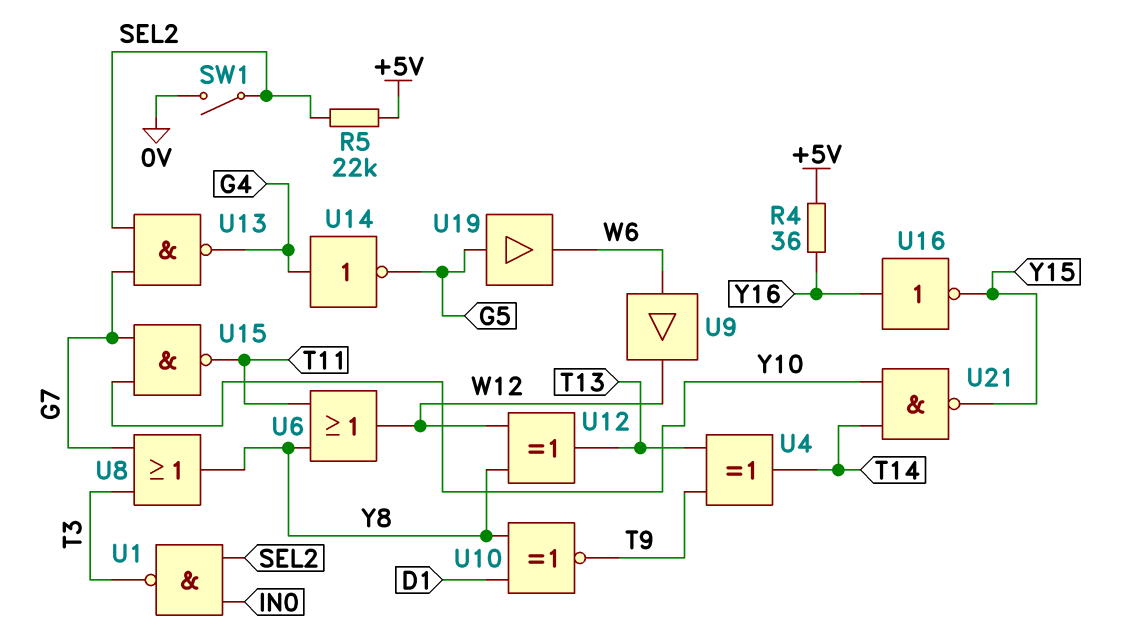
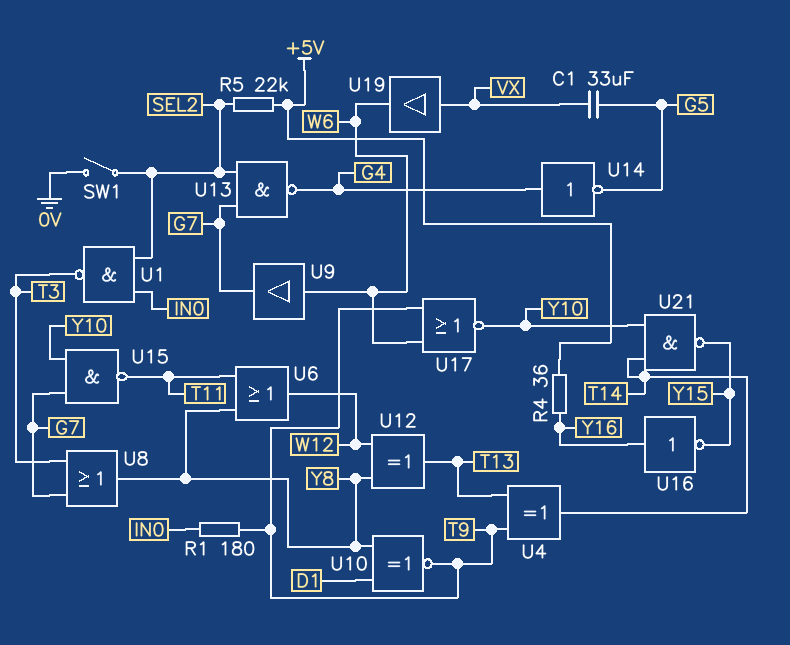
C1: none -> 33uF (G5, VX)
R1: none -> 180 (IN0, T9)
U9: buffer (in W6, out W12) -> buffer (in W6, out G7)
U17: none -> NOR (in T9, in W6, out Y10)
U19: buffer (in G5, out W6) -> buffer (in VX, out W6)

